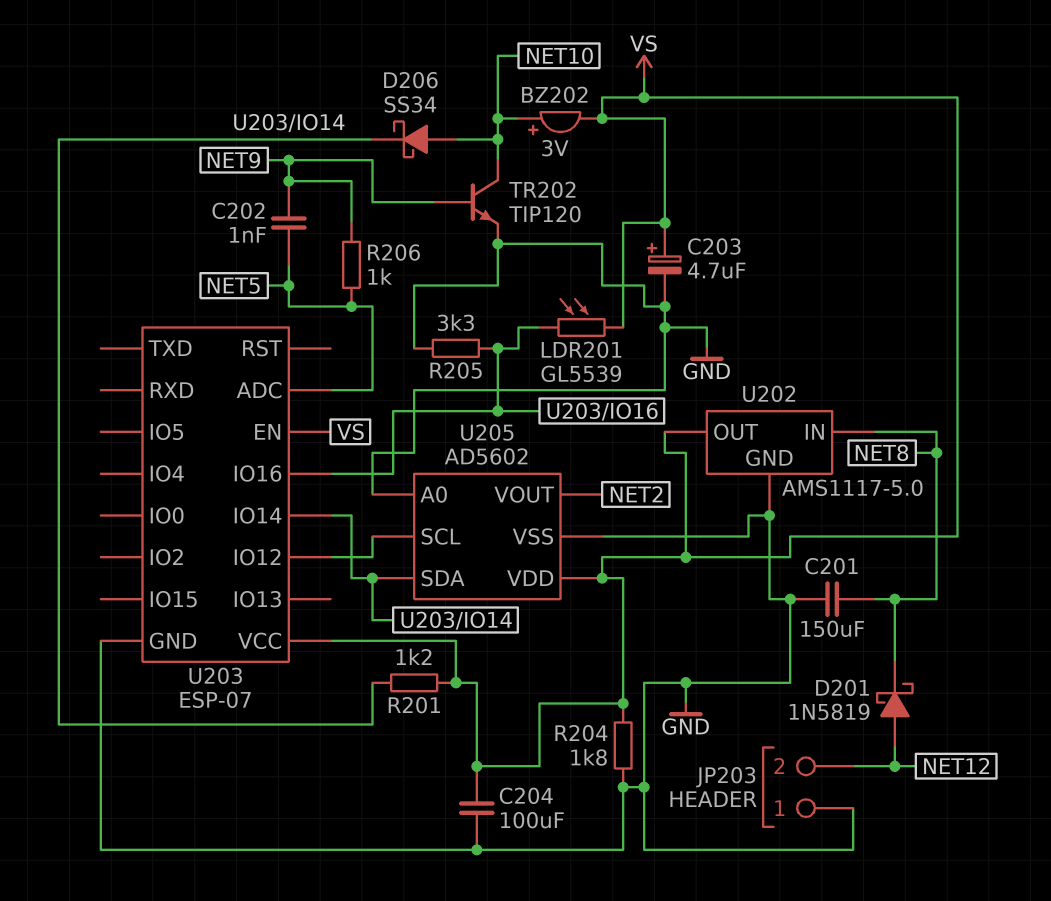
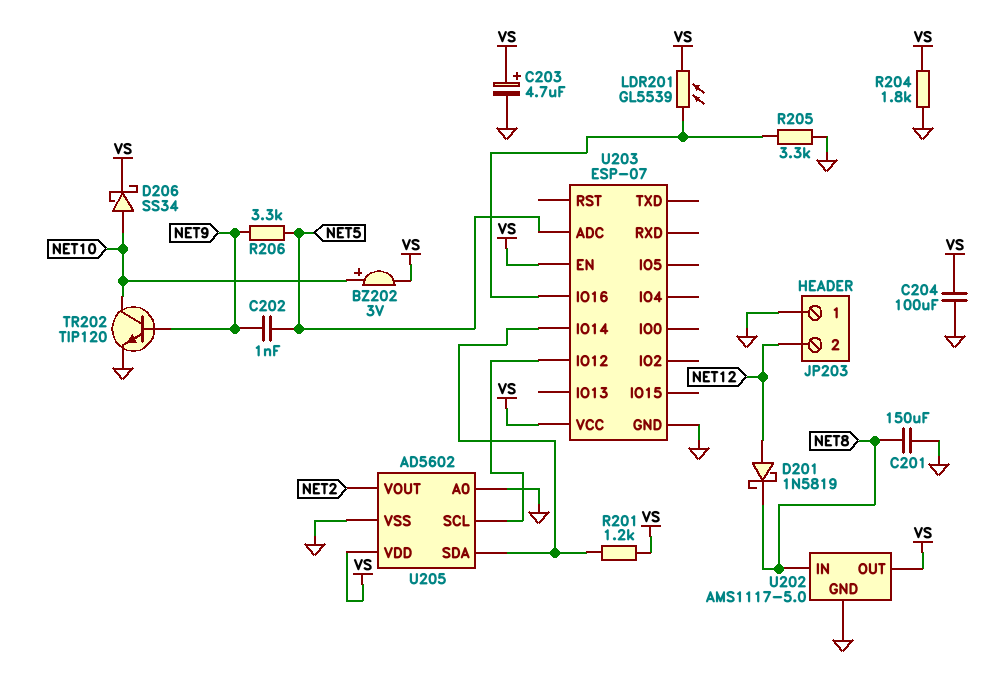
D206: schottky SS34 (A NET10, K U203/IO14) -> schottky SS34 (A NET10, K VS)
R206: 1k (NET5, NET9) -> 3.3k (NET5, NET9)

